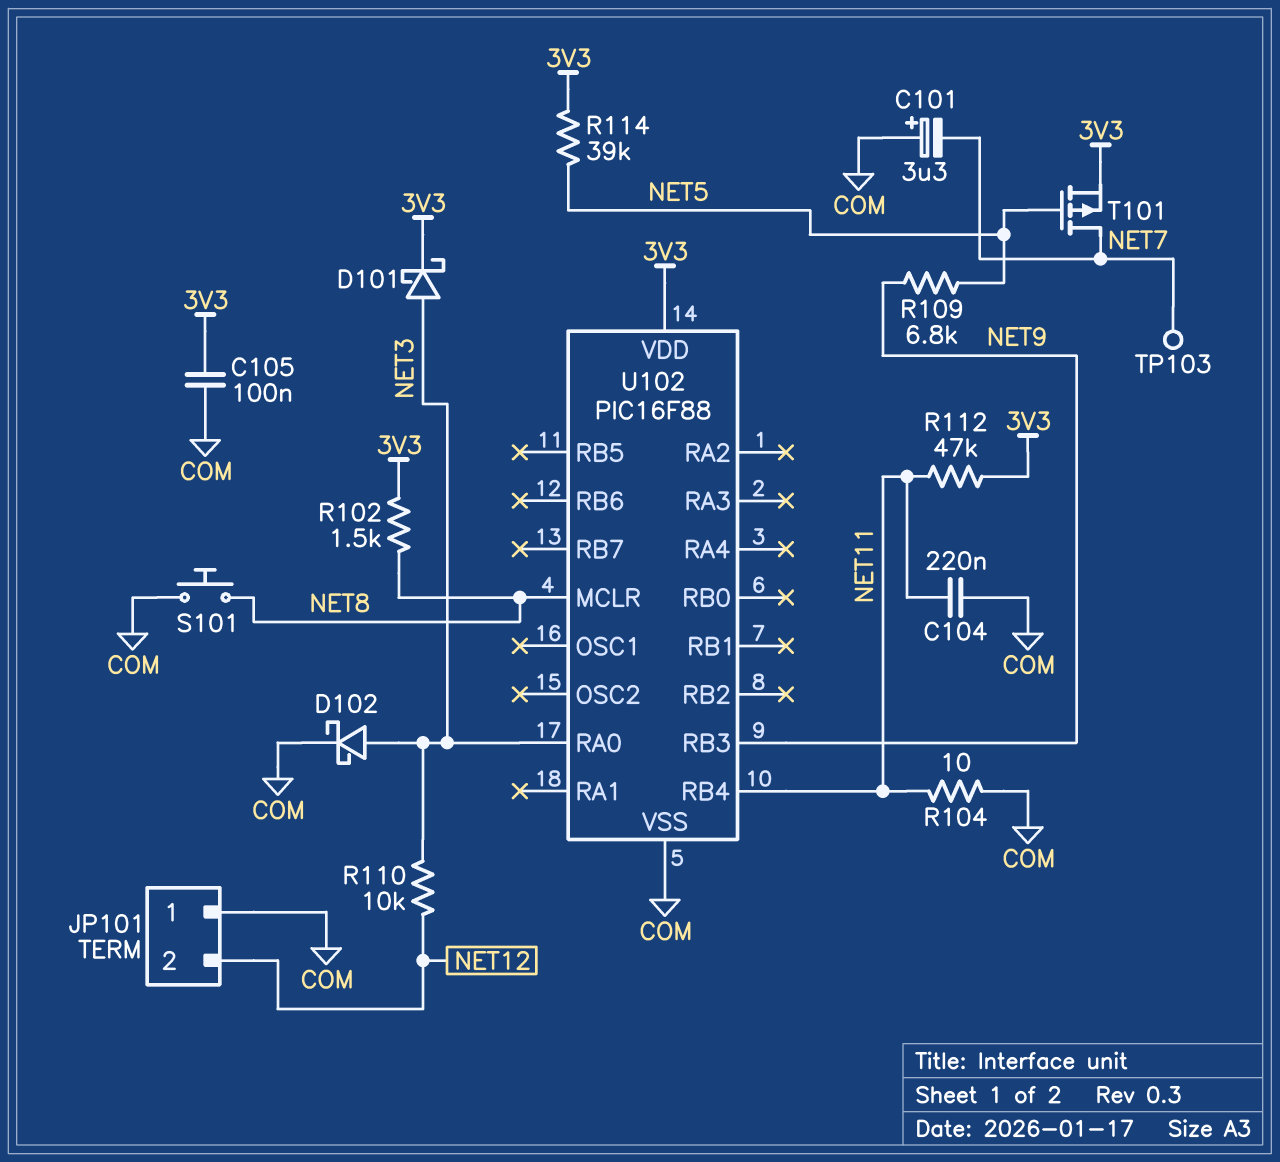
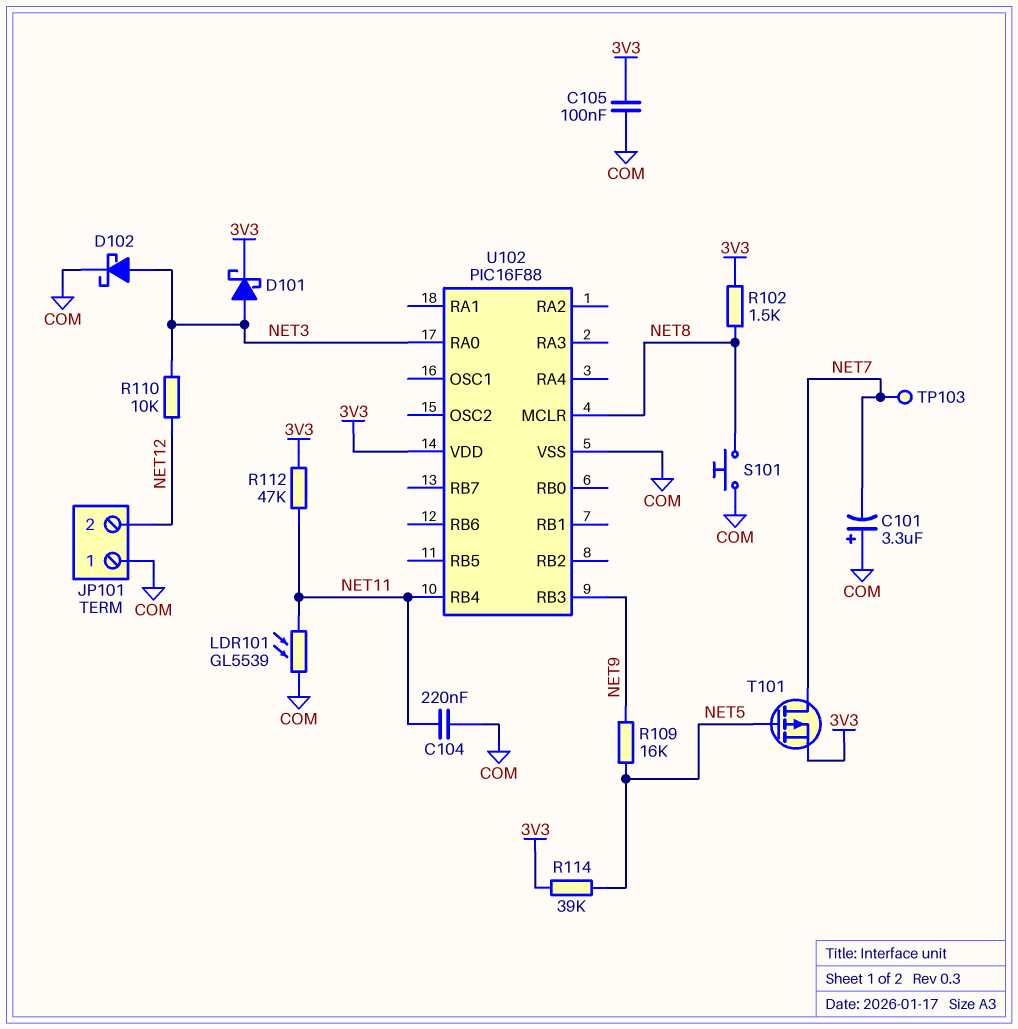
LDR101: none -> GL5539 (COM, NET11)
R104: 10 (COM, NET11) -> none
R109: 6.8k (NET5, NET9) -> 16k (NET5, NET9)

